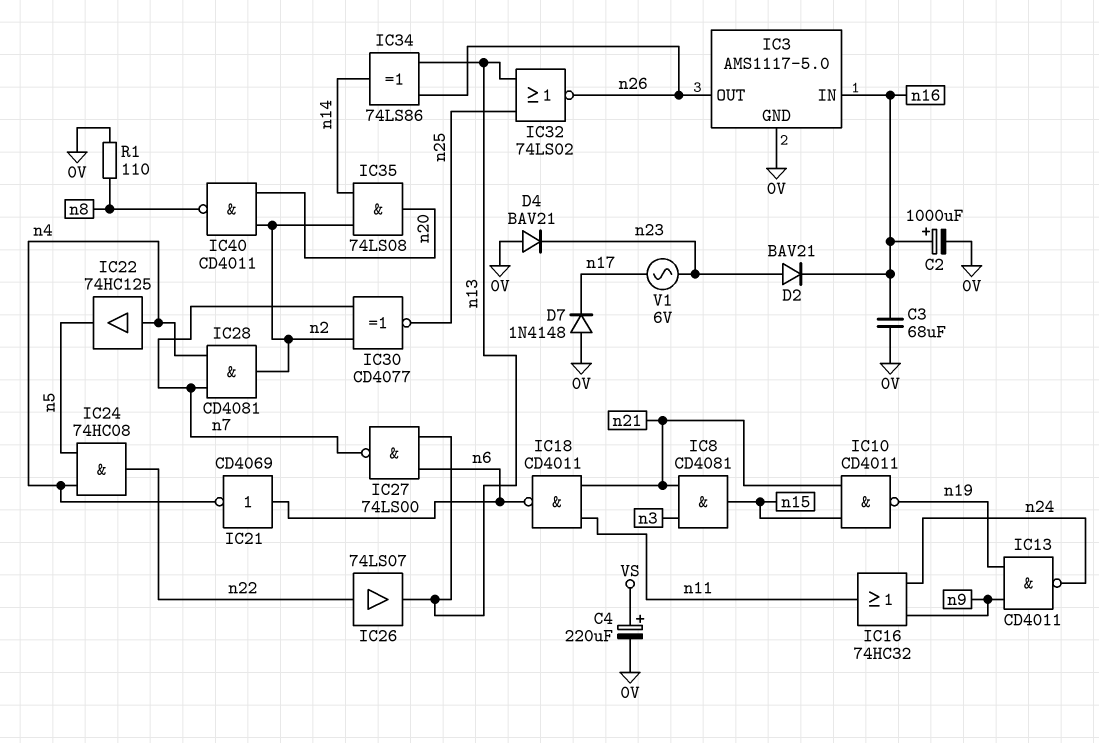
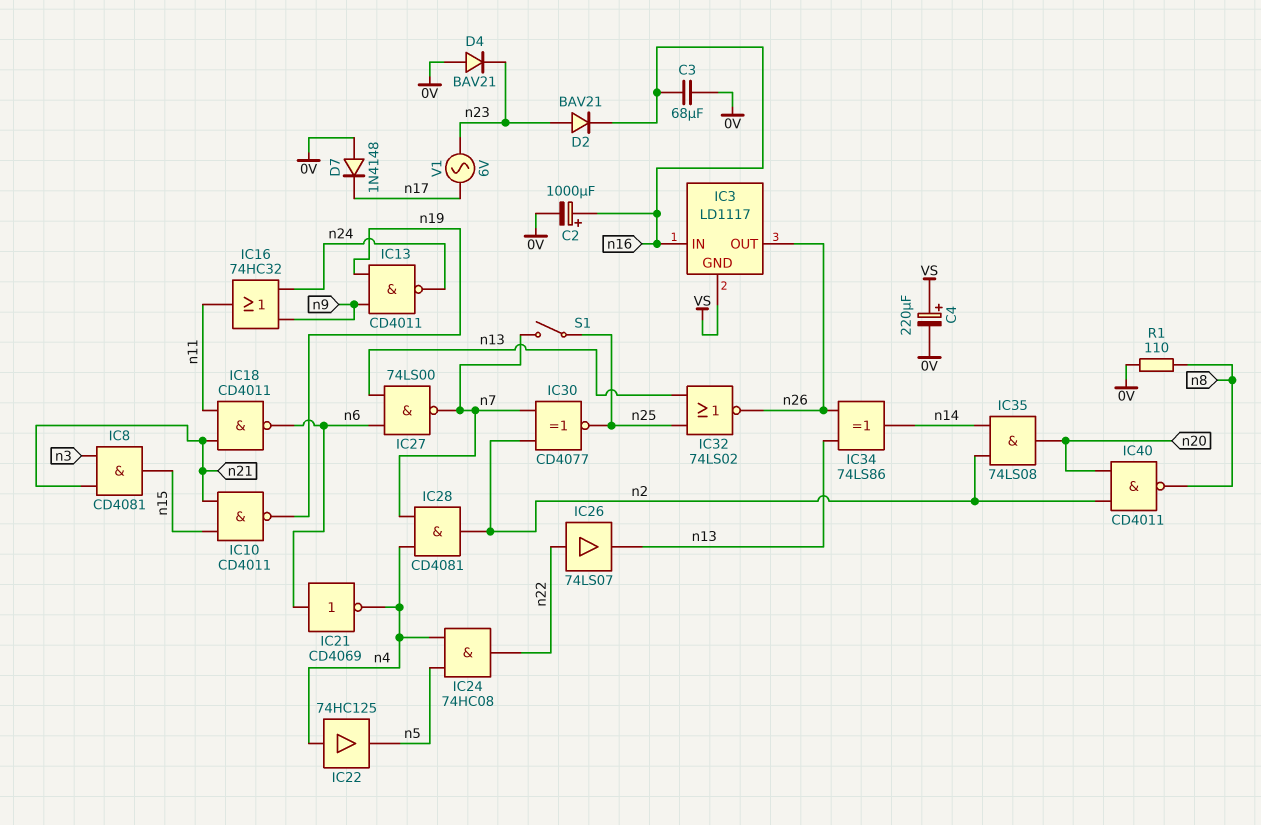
IC3: AMS1117-5.0 -> LD1117
IC3 pin GND: 0V -> VS
S1: none -> switch (n7, n25)

